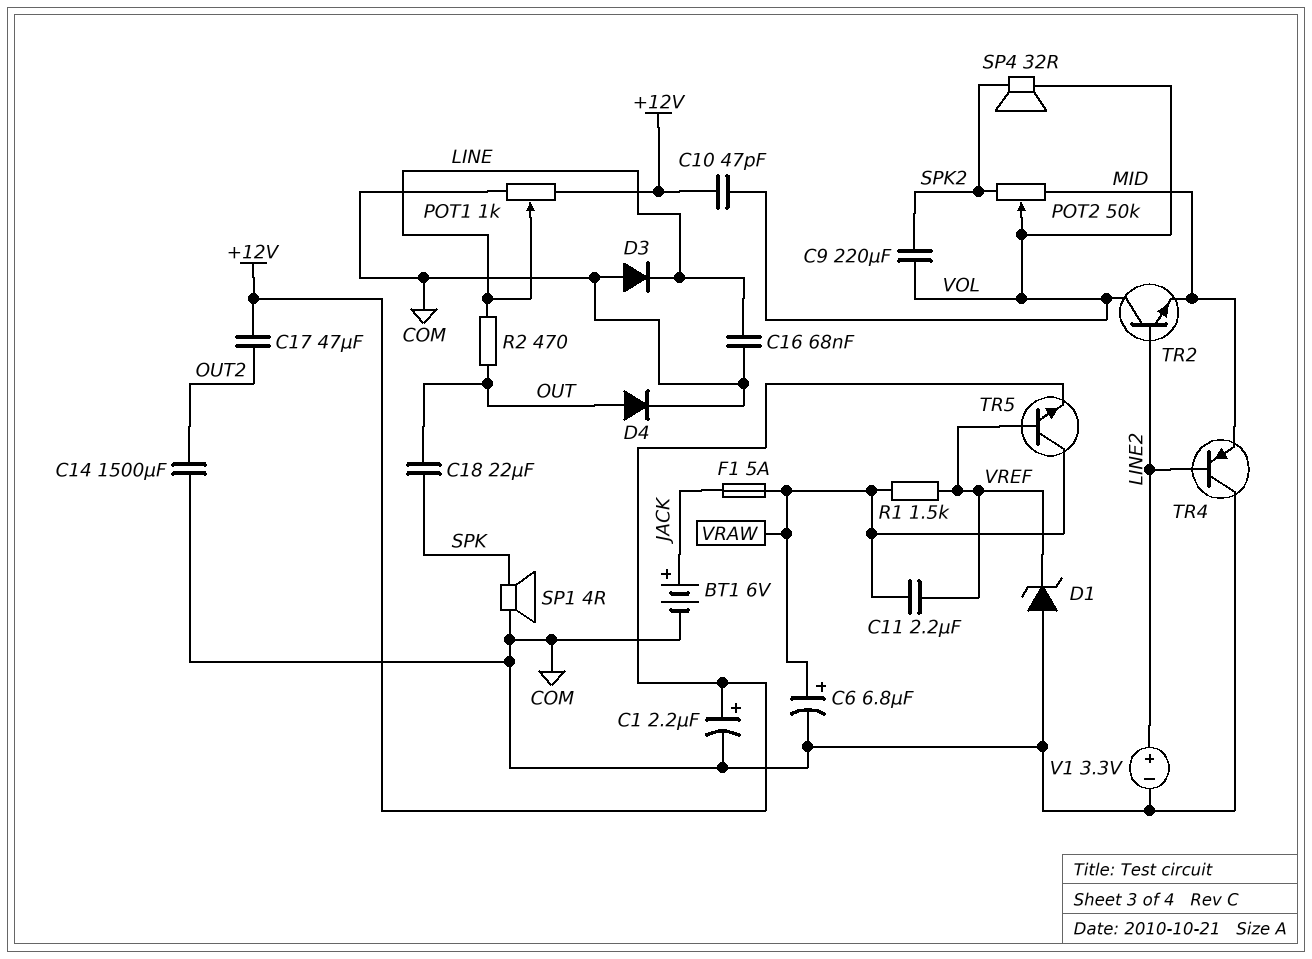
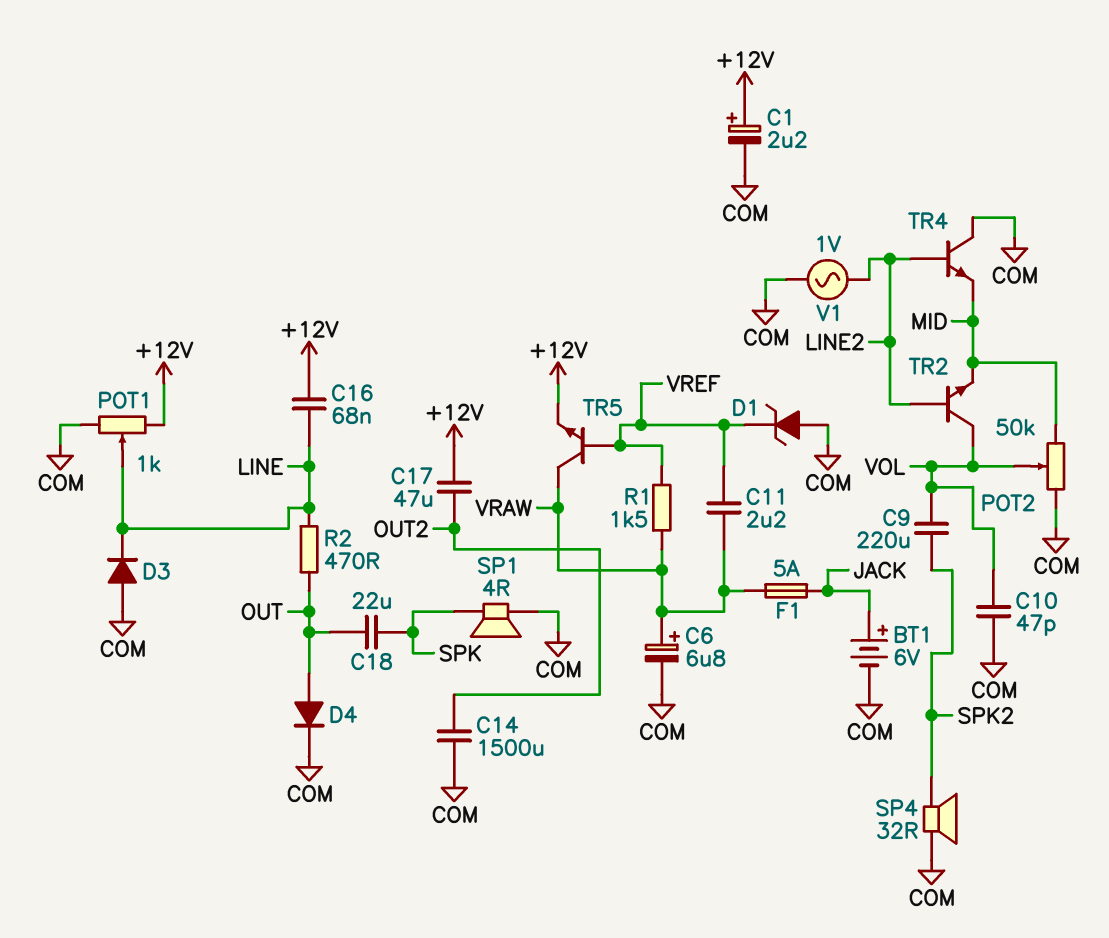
C10: 47pF (+12V, VOL) -> 47pF (COM, VOL)
C16: 68nF (COM, LINE) -> 68nF (+12V, LINE)
POT2: 50k (MID, SPK2, wiper VOL) -> 50k (COM, MID, wiper VOL)
SP4: speaker 32R (SPK2, VOL) -> speaker 32R (COM, SPK2)
TR4: PNP (B LINE2, C COM, E MID) -> NPN (B LINE2, C COM, E MID)
V1: 3.3V (plus LINE2, minus COM) -> AC 1V (COM, LINE2)

